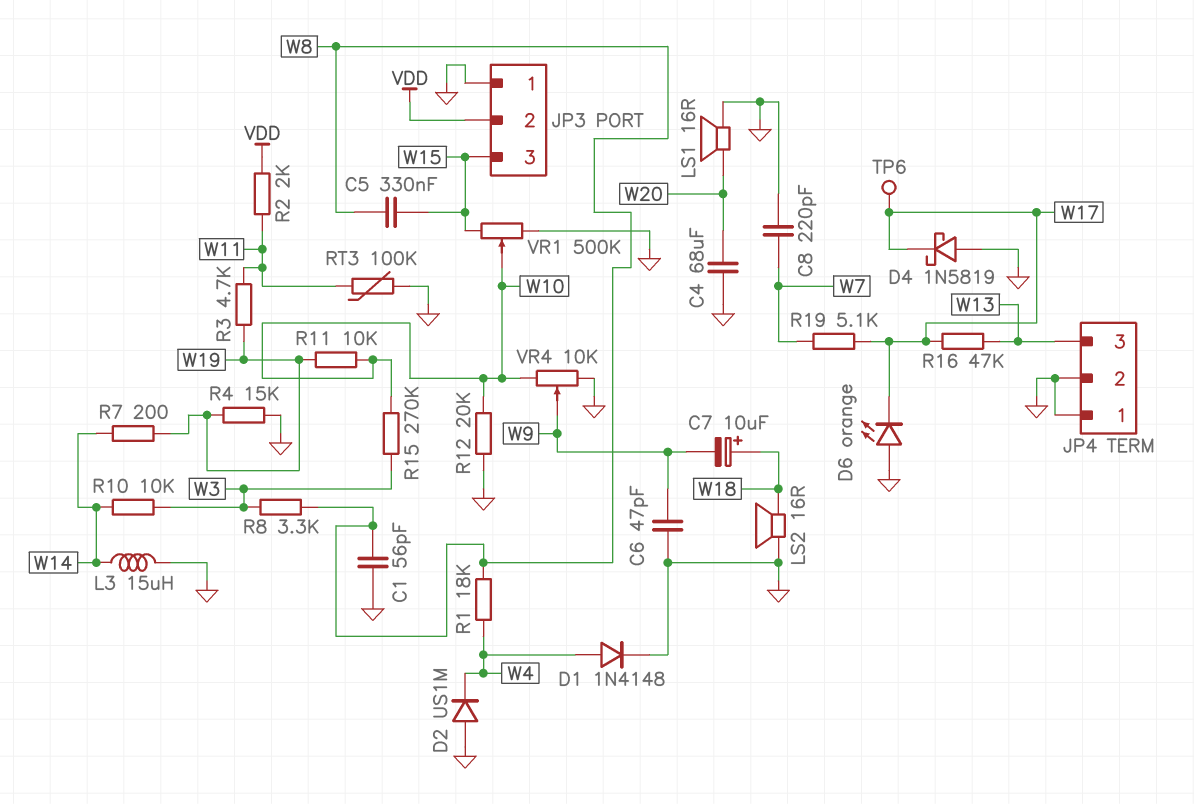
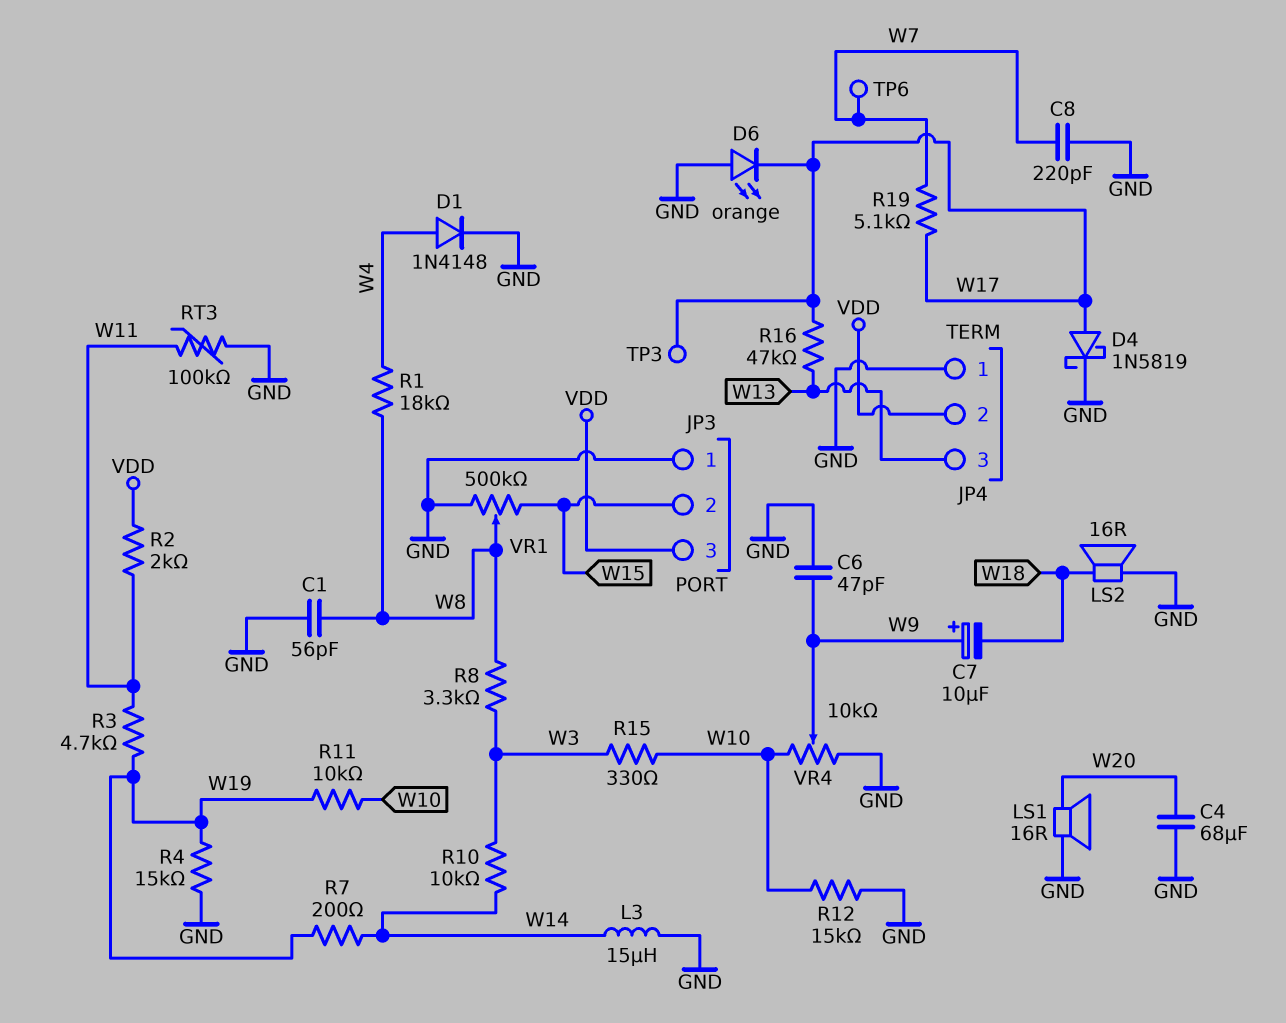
C5: 330nF (W8, W15) -> none
C7: 10uF (plus W18, minus W9) -> 10uF (plus W9, minus W18)
D2: diode US1M (A GND, K W4) -> none
D4: schottky 1N5819 (A GND, K W17) -> schottky 1N5819 (A W17, K GND)
JP3 pin 2: VDD -> W15
JP3 pin 3: W15 -> VDD
JP4 pin 2: GND -> VDD
R12: 20k (GND, W10) -> 15k (GND, W10)
R15: 270k (W3, W10) -> 330 (W3, W10)
TP3: none -> test point (W17)
TP6: test point (W17) -> test point (W7)
VR1: 500k (GND, W15, wiper W10) -> 500k (GND, W15, wiper W8)

